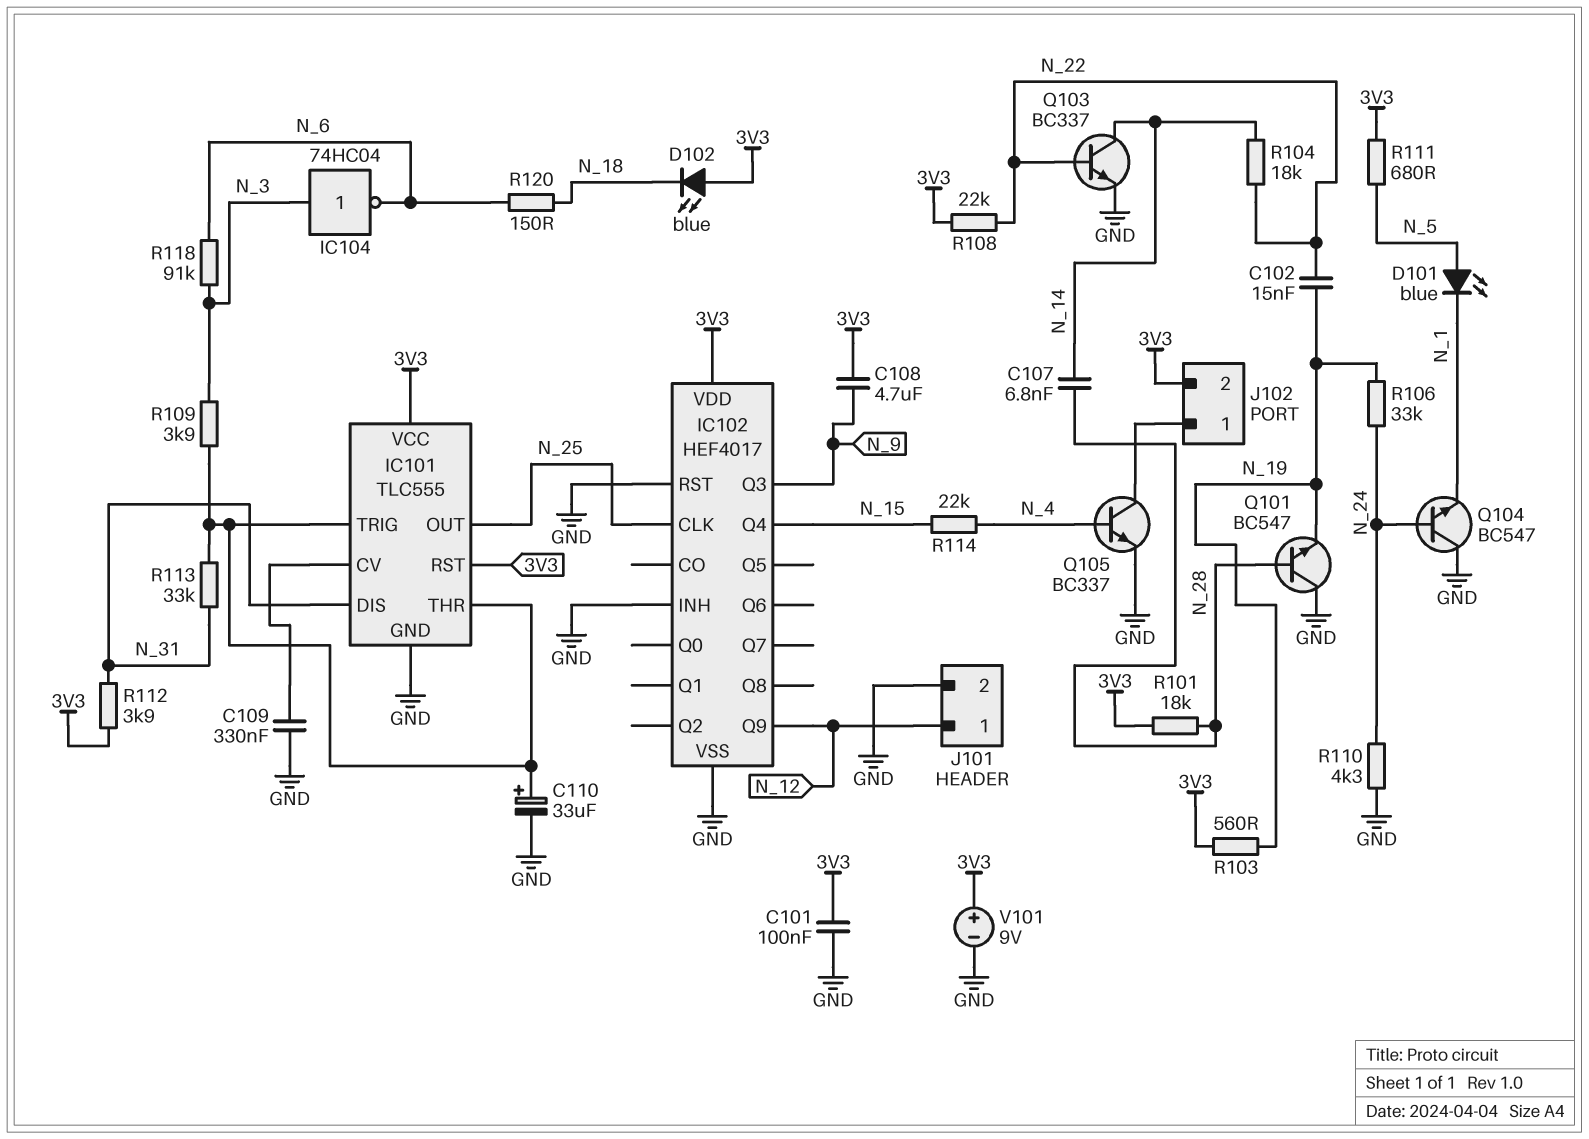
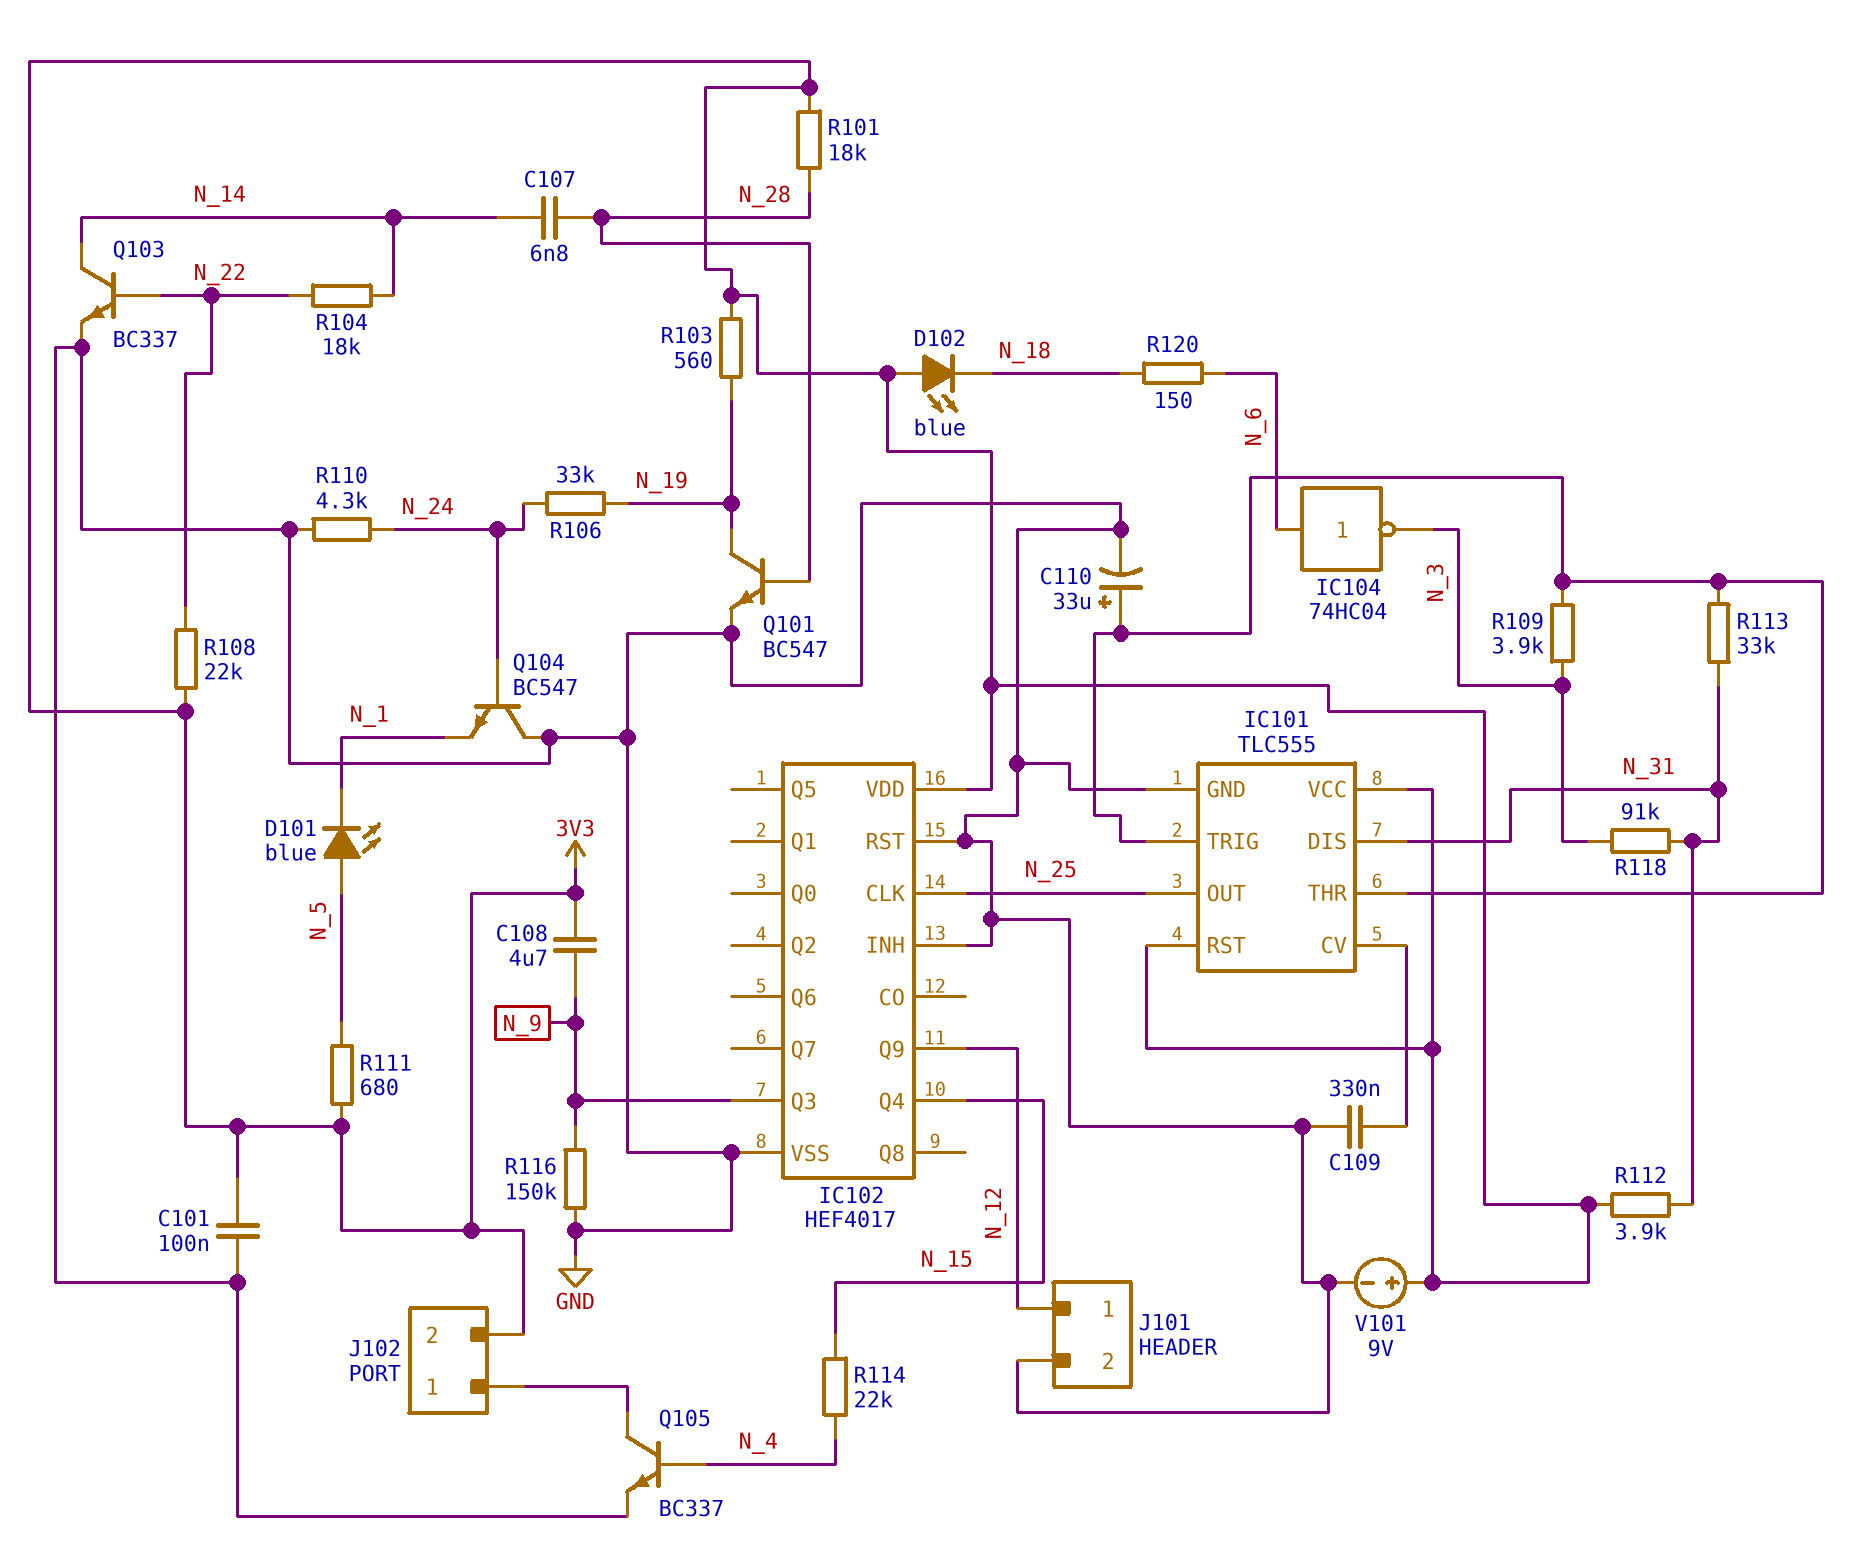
C102: 15nF (N_19, N_22) -> none
IC104: NOT 74HC04 (in N_3, out N_6) -> NOT 74HC04 (in N_6, out N_3)
Q101: NPN BC547 (B N_28, C GND, E N_19) -> NPN BC547 (B N_28, C N_19, E GND)
R116: none -> 150k (GND, N_9)
R118: 91k (N_3, N_6) -> 91k (N_3, N_31)

